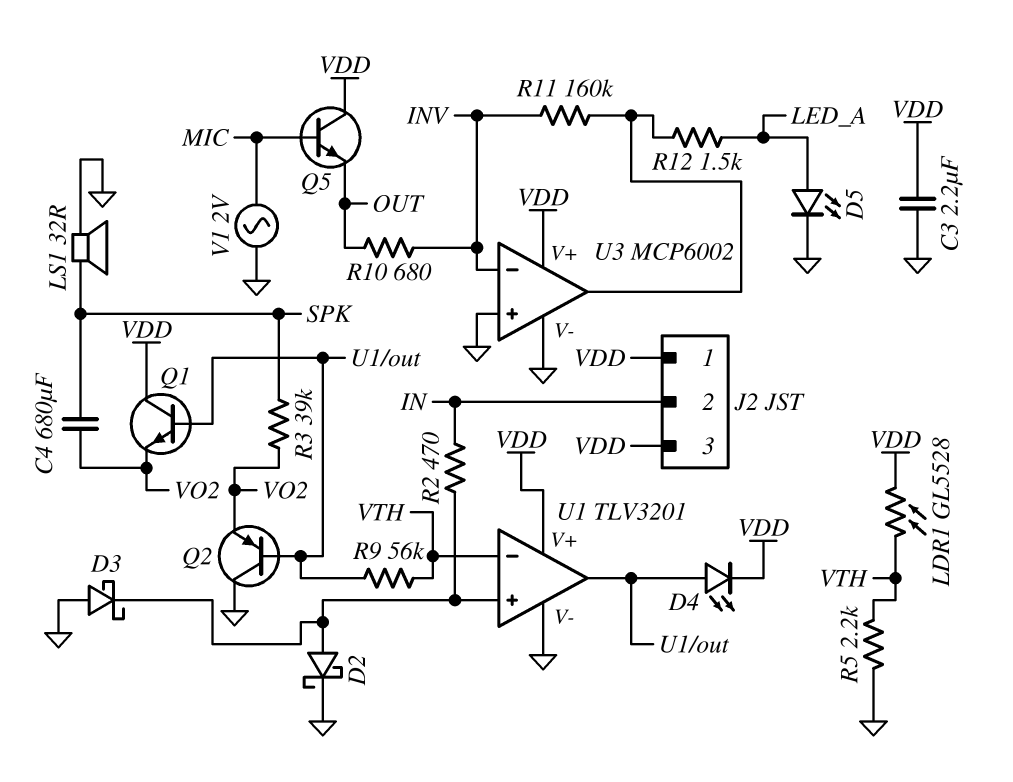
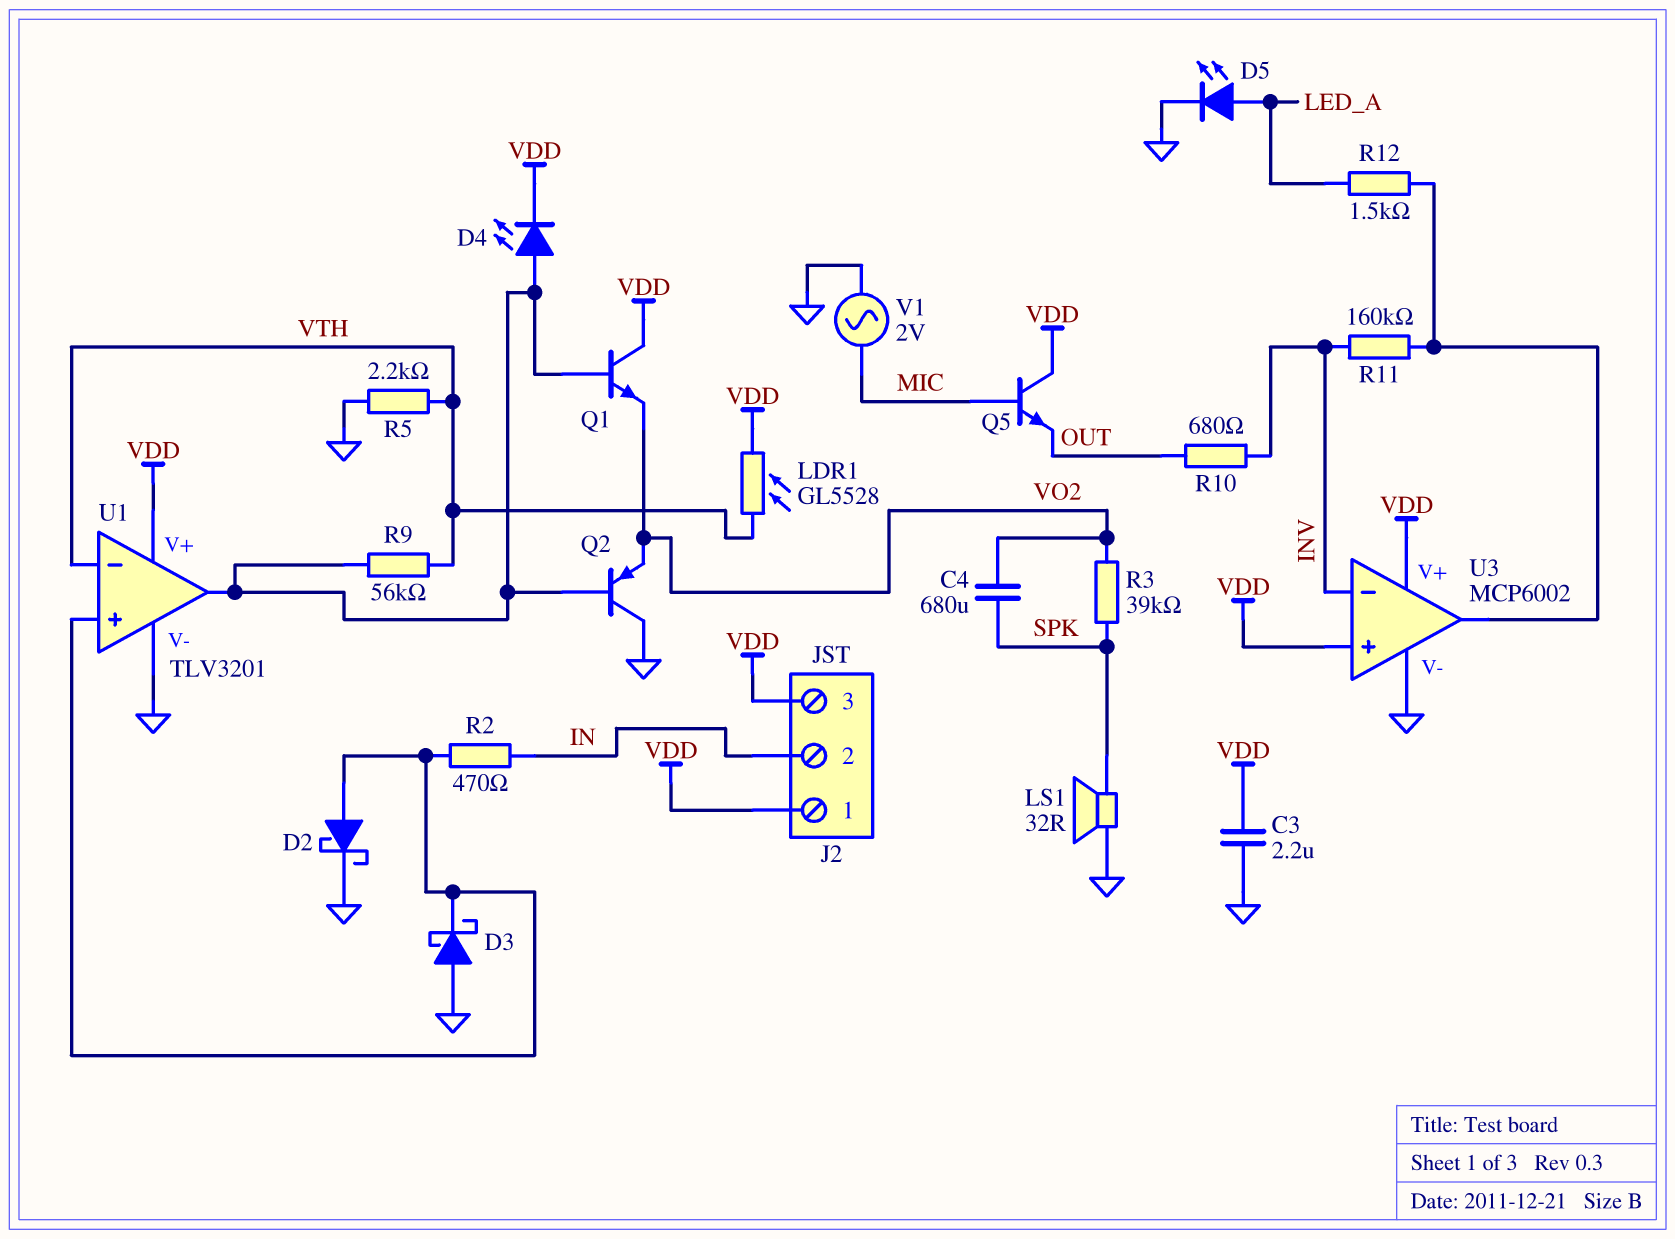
U3 pin in+: GND -> VDD

